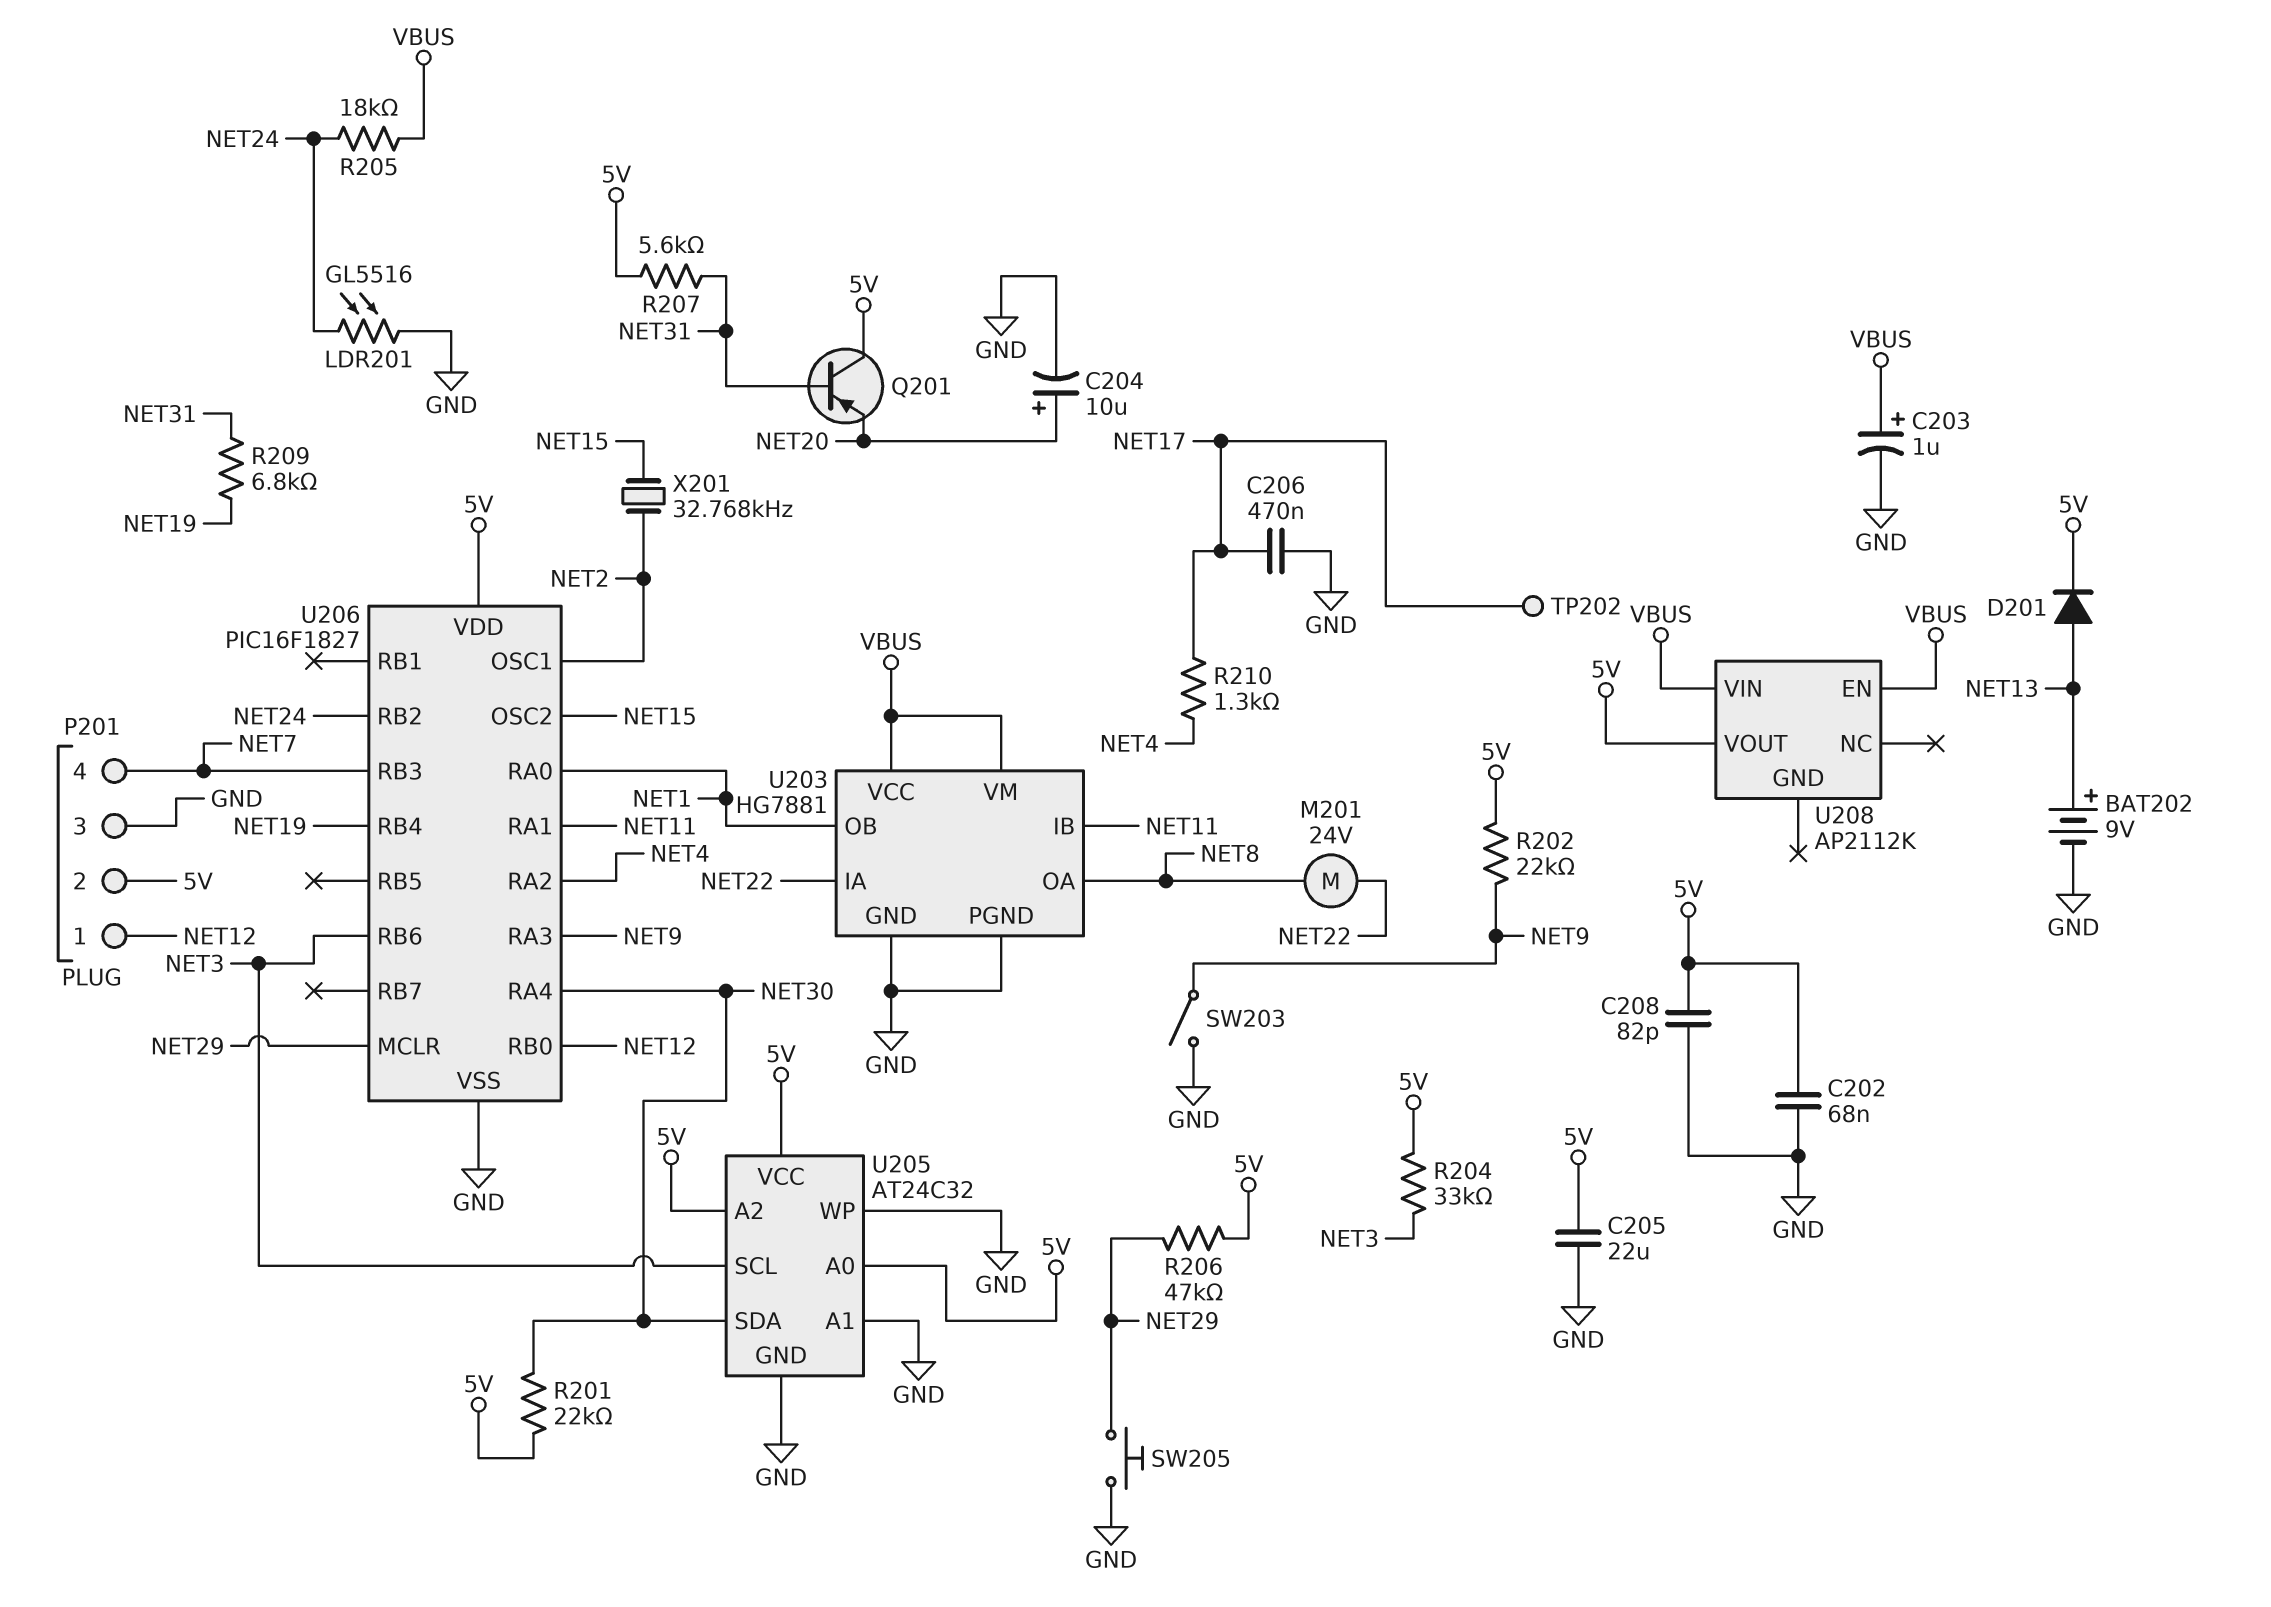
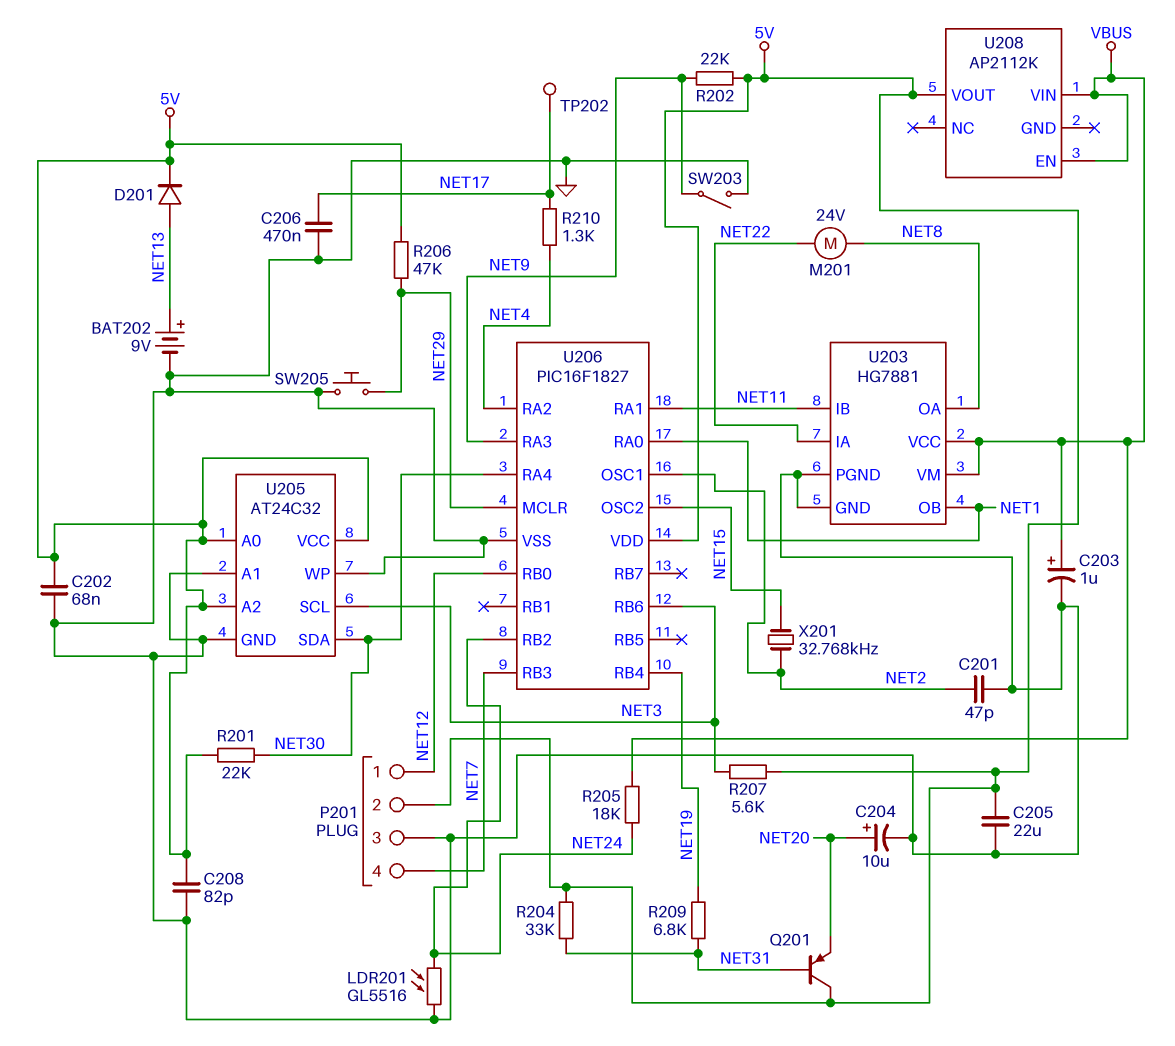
C201: none -> 47pF (GND, NET2)
R204: 33k (5V, NET3) -> 33k (5V, NET31)
R207: 5.6k (5V, NET31) -> 5.6k (5V, NET3)

